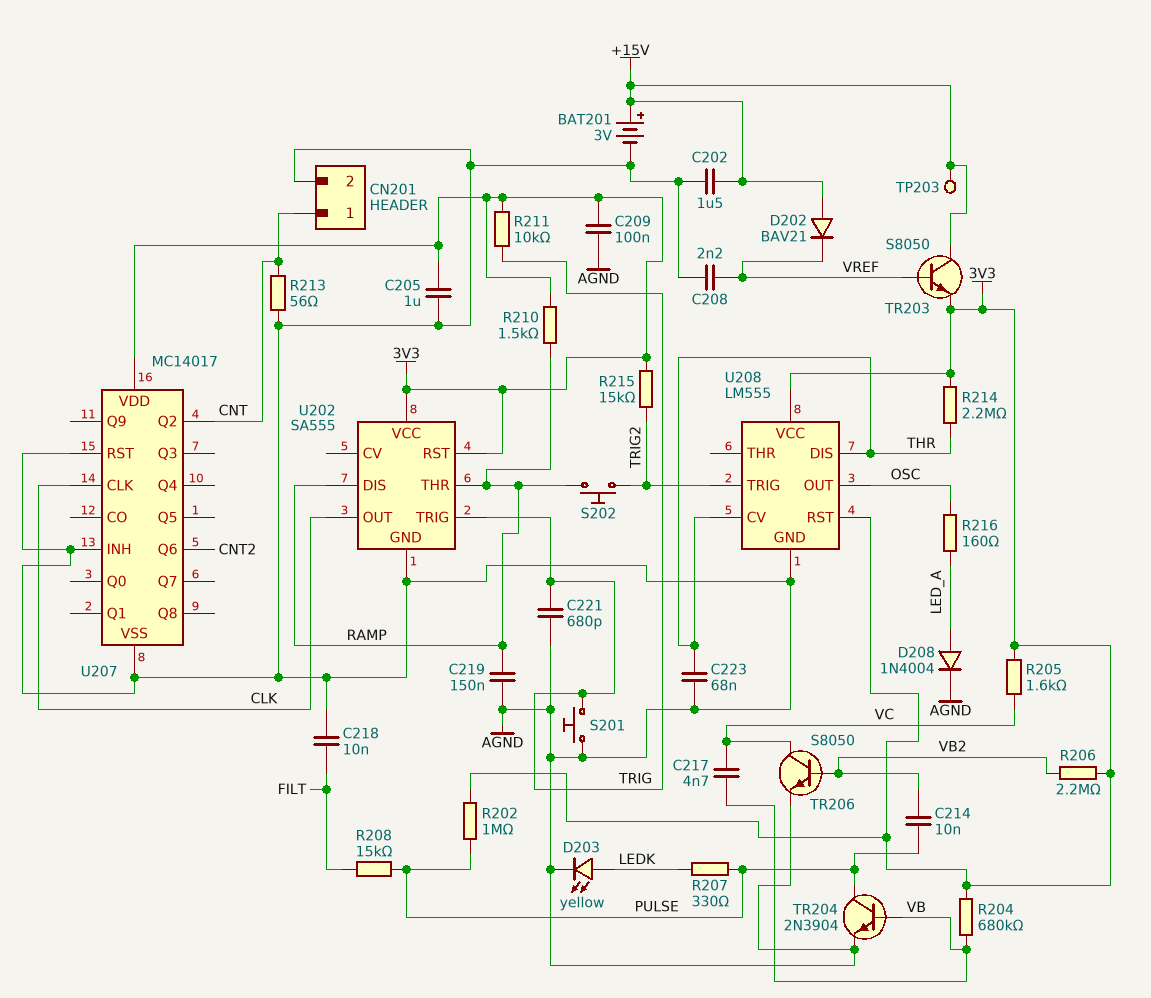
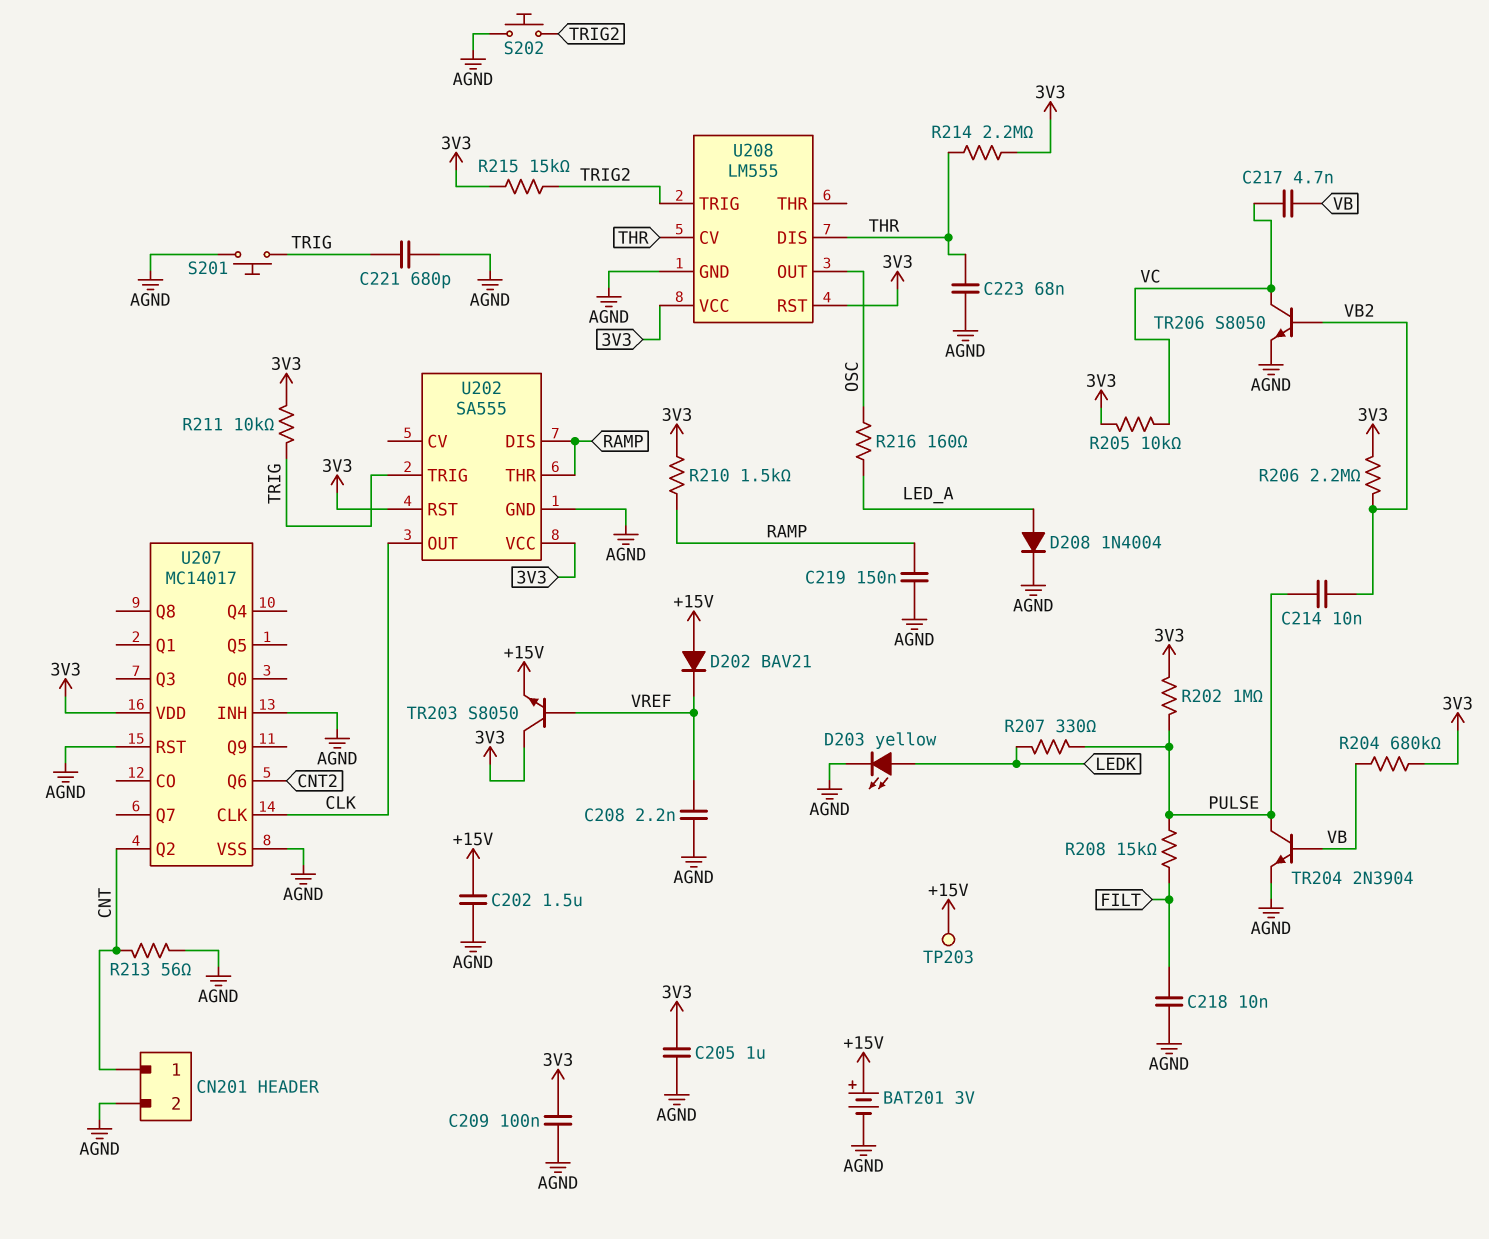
R205: 1.6k (3V3, VC) -> 10k (3V3, VC)
S202: button (RAMP, TRIG2) -> button (AGND, TRIG2)
TR203: NPN S8050 (B VREF, C +15V, E 3V3) -> NPN S8050 (B VREF, C 3V3, E +15V)

